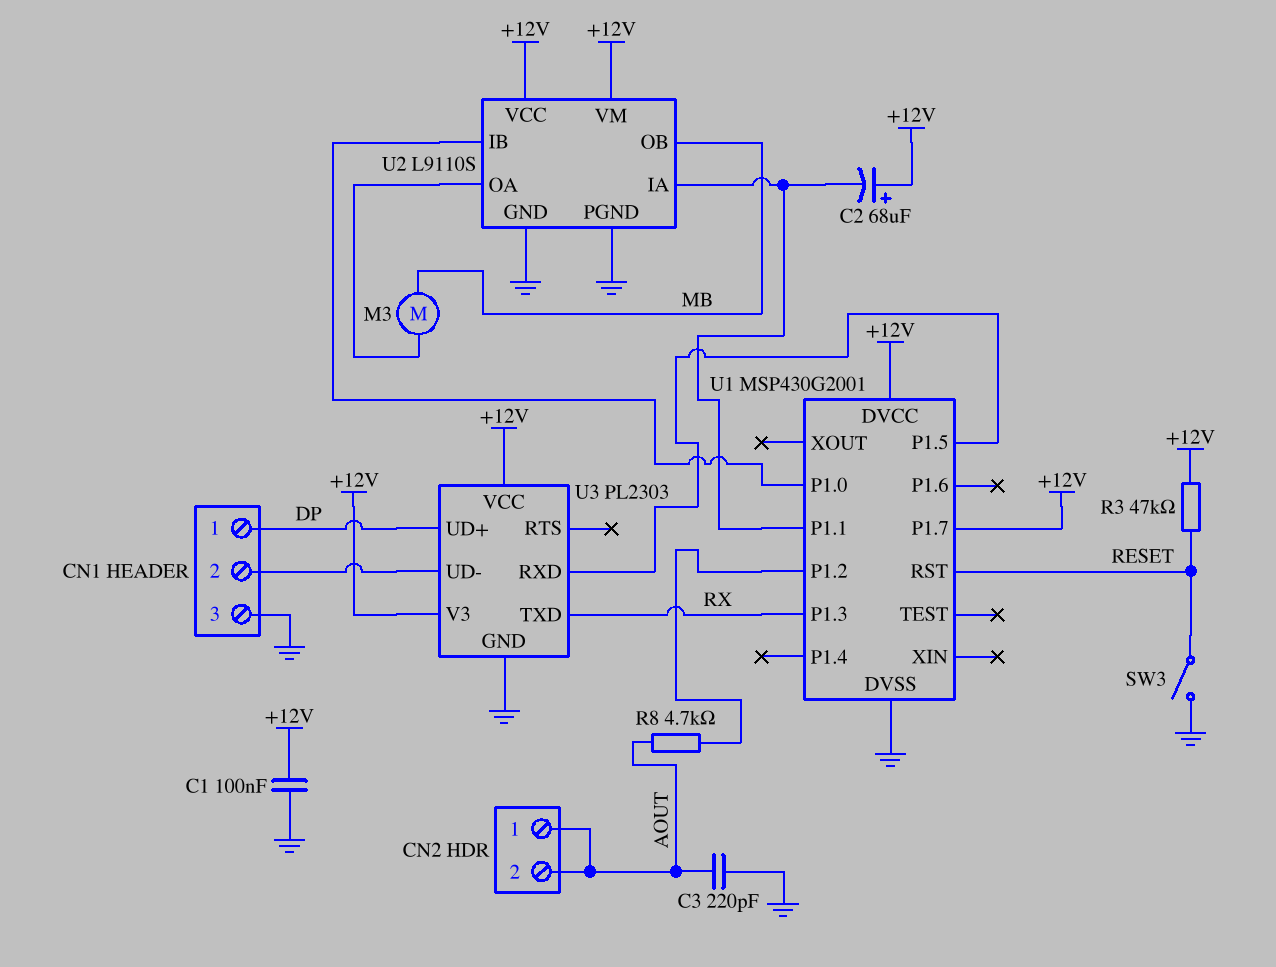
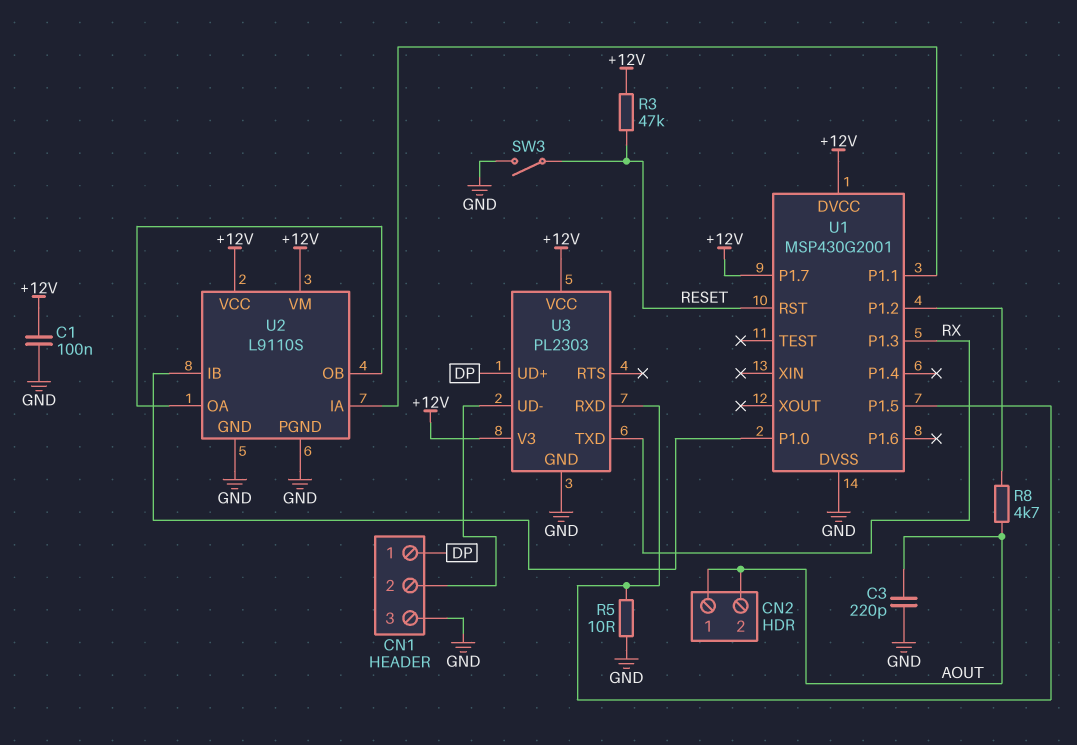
C2: 68uF (plus +12V, minus U1/P1.1) -> none
M3: motor (MB, U2/OA) -> none
R5: none -> 10 (GND, U1/P1.5)
U2 pin OB: MB -> U2/OA

